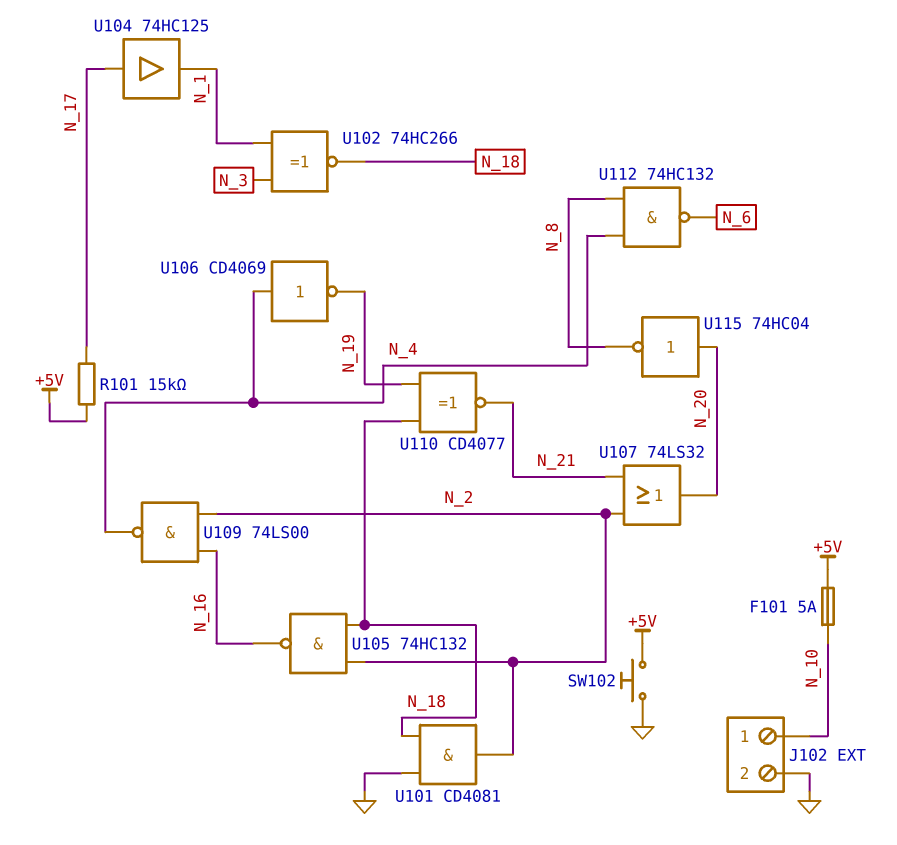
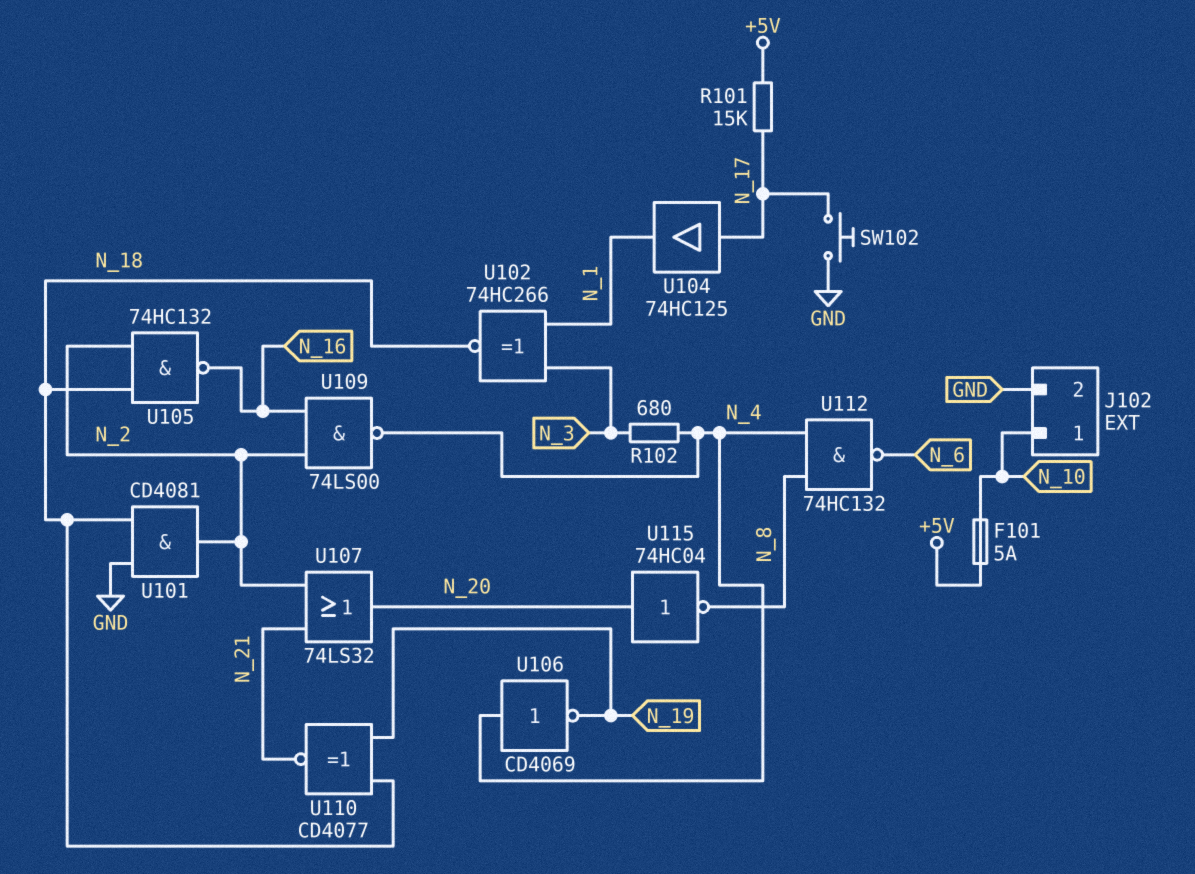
R102: none -> 680 (N_3, N_4)
SW102: button (+5V, GND) -> button (GND, N_17)

